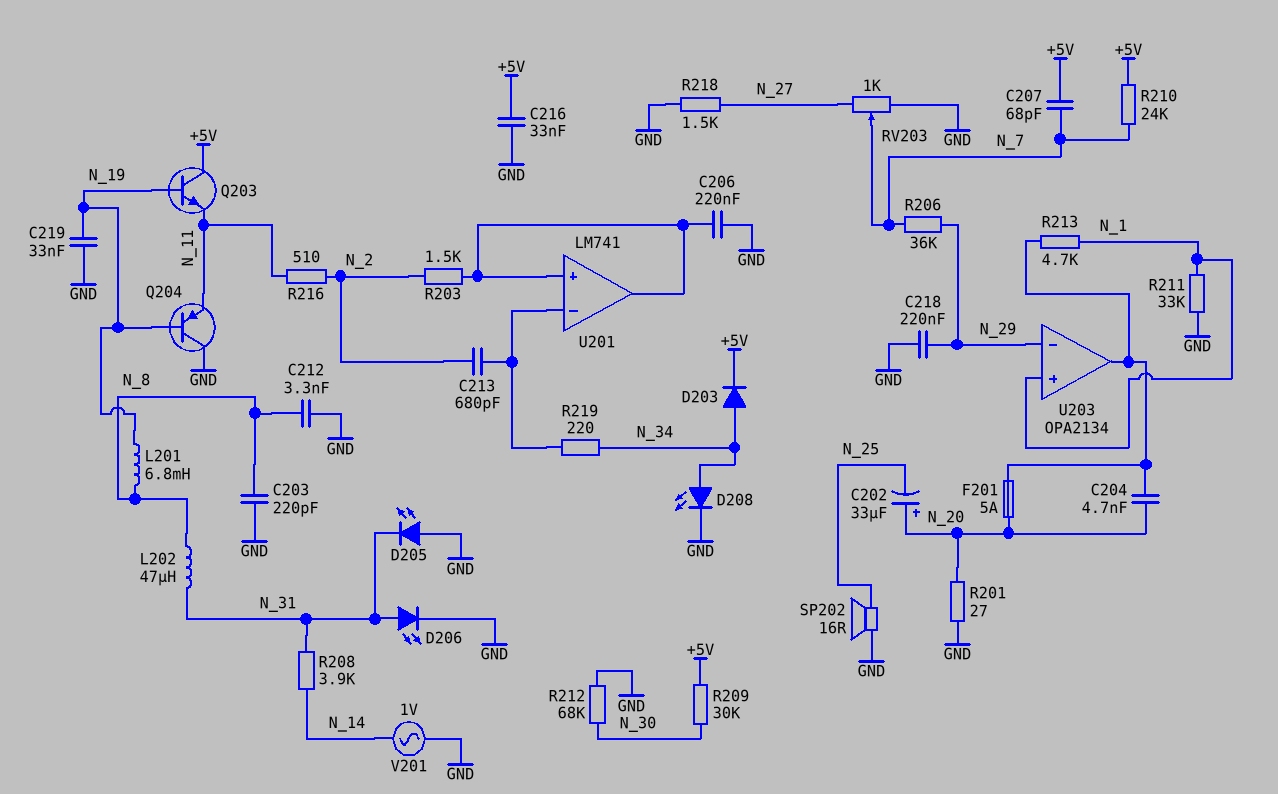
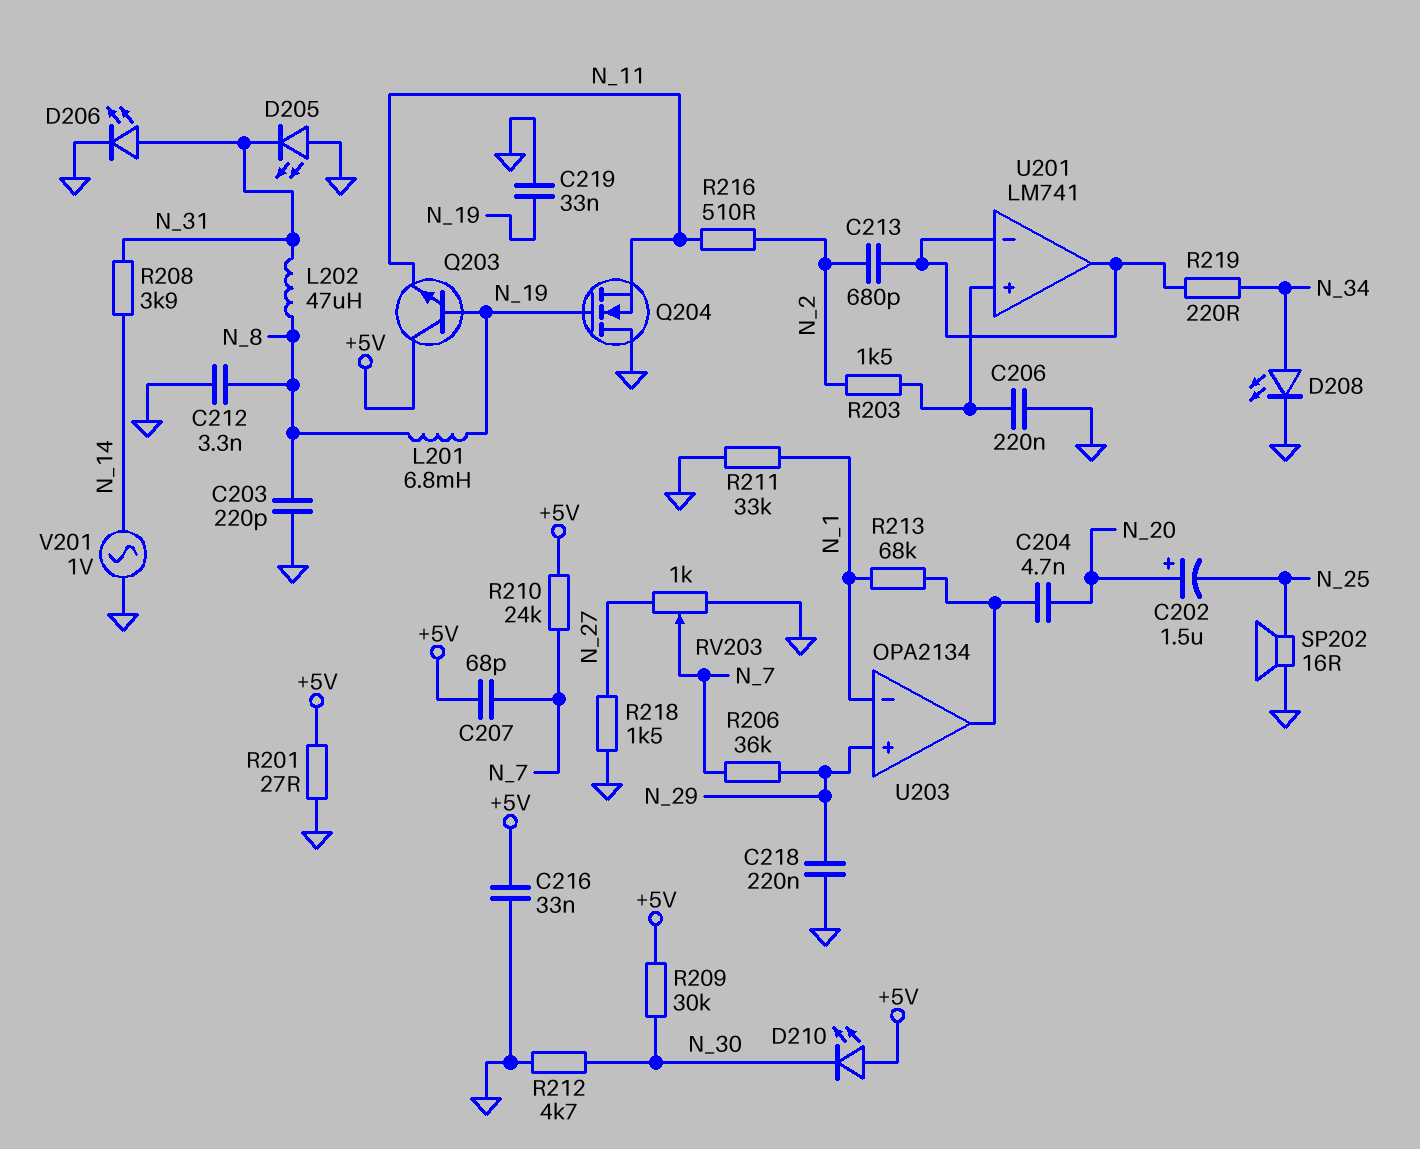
C202: 33uF (plus N_20, minus N_25) -> 1.5uF (plus N_20, minus N_25)
D203: diode (A N_34, K +5V) -> none
D210: none -> LED (A +5V, K N_30)
F201: 5A (N_20, U203/out) -> none
Q204: PNP (B N_19, C GND, E N_11) -> NMOS (G N_19, D GND, S N_11)
R201: 27 (GND, N_20) -> 27 (+5V, GND)
R212: 68k (GND, N_30) -> 4.7k (GND, N_30)
R213: 4.7k (N_1, U203/out) -> 68k (N_1, U203/out)
U201 pin out: U201/in+ -> U201/in-
U203 pin in+: N_1 -> N_29
U203 pin in-: N_29 -> N_1

